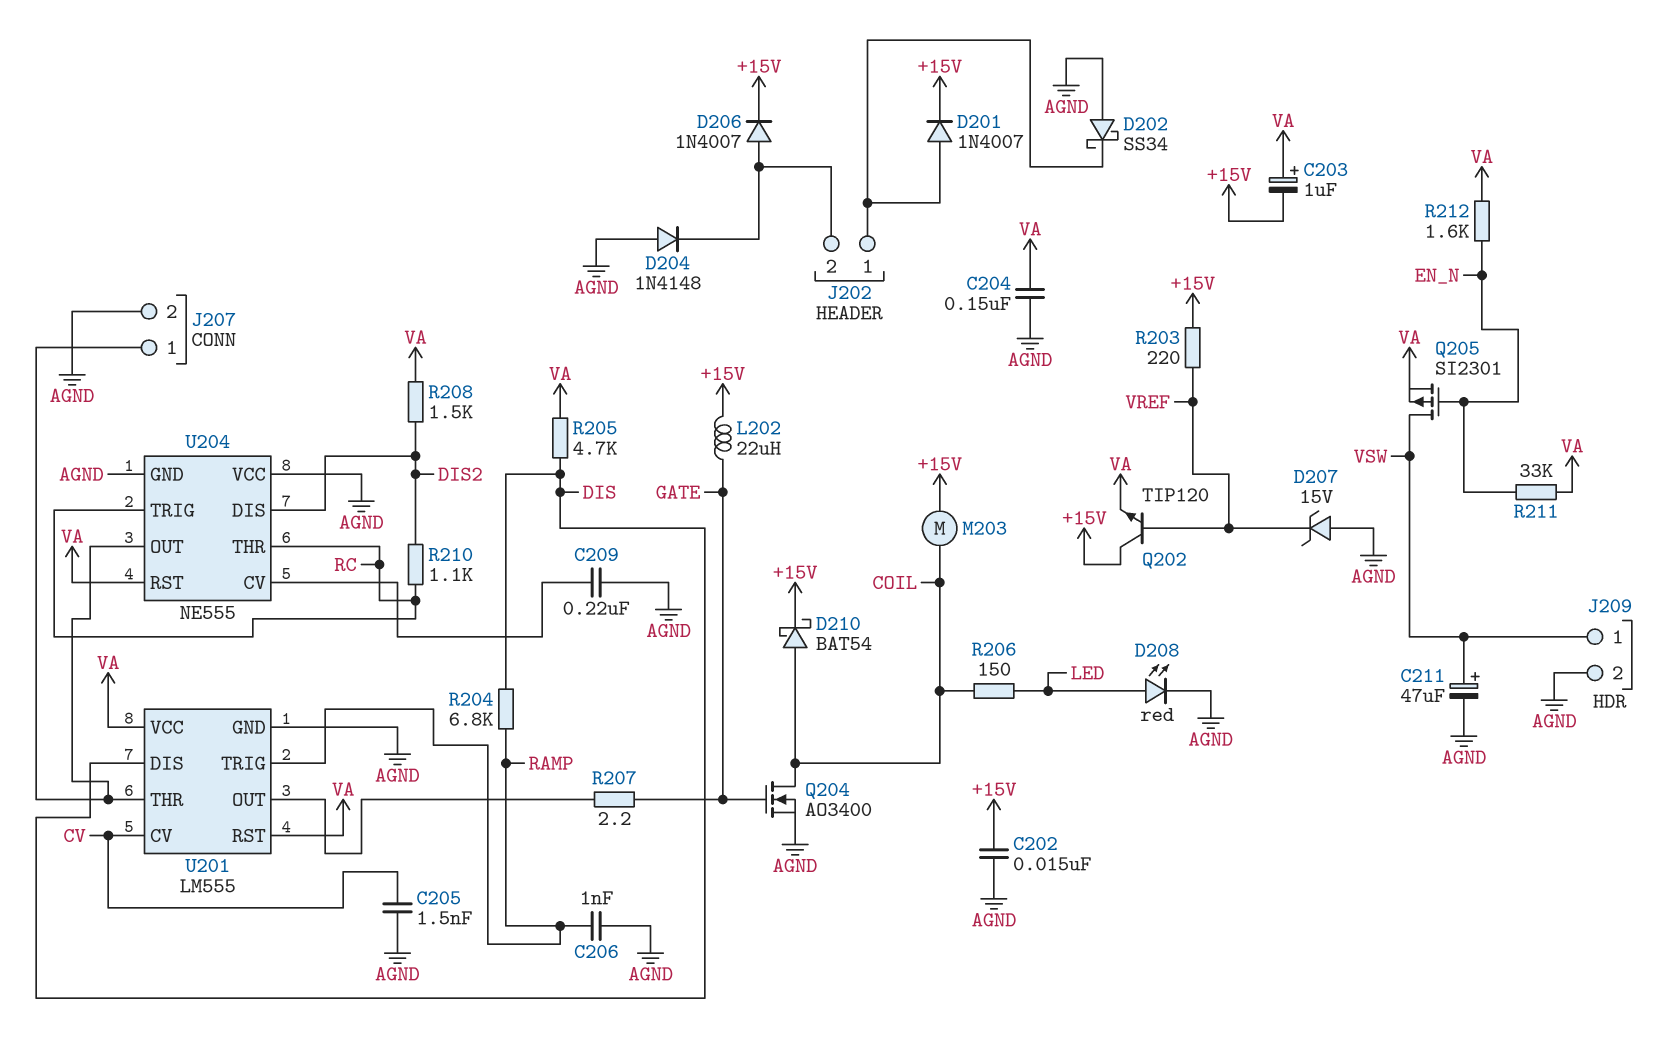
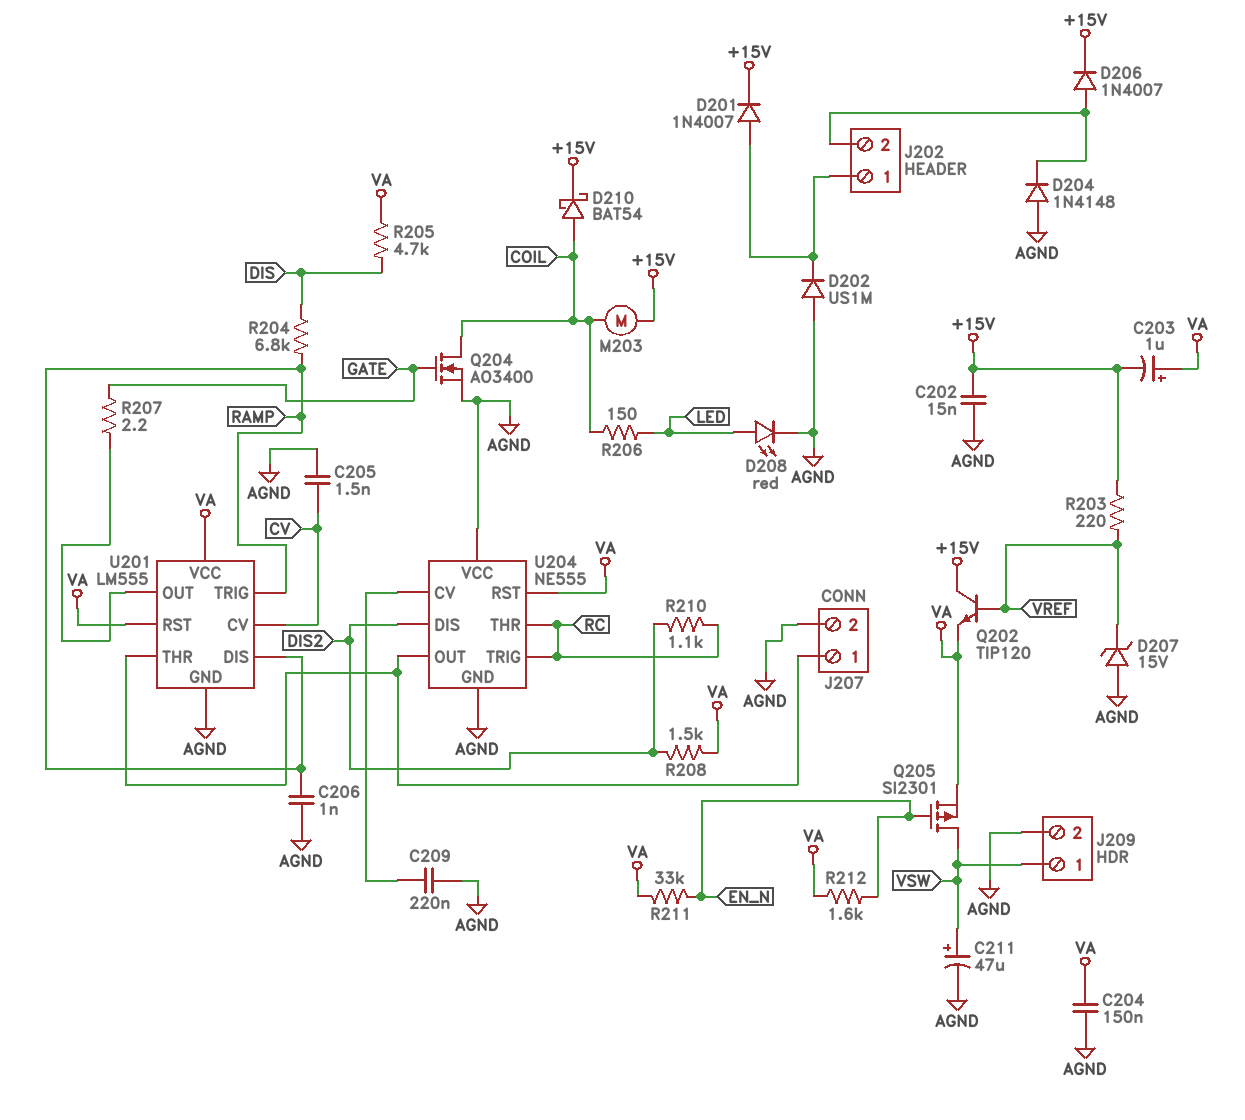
D202: schottky SS34 (A AGND, K J202/1) -> diode US1M (A AGND, K J202/1)
L202: 22uH (+15V, GATE) -> none
U201 pin DIS: DIS -> RAMP

